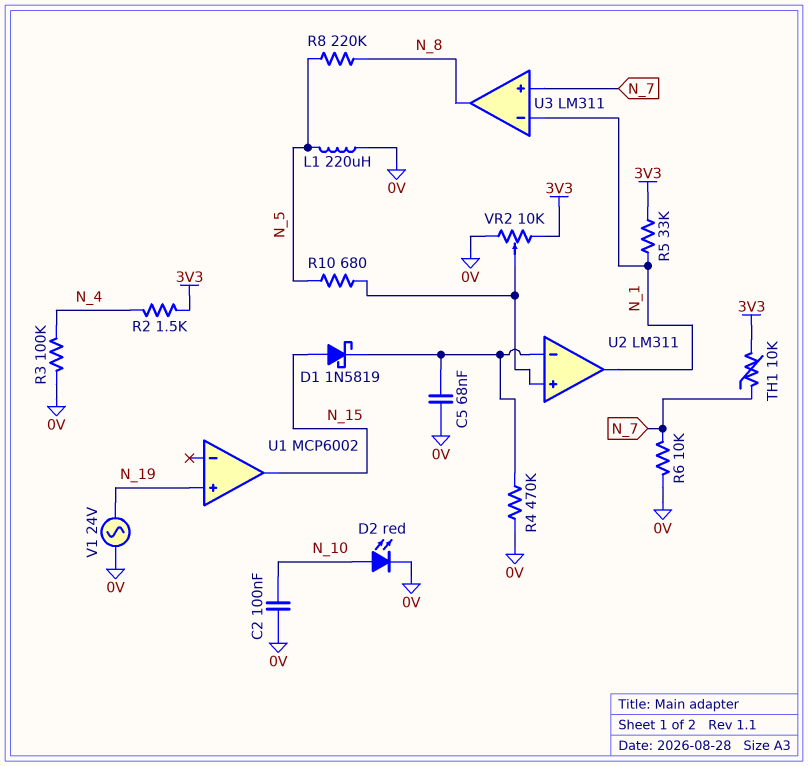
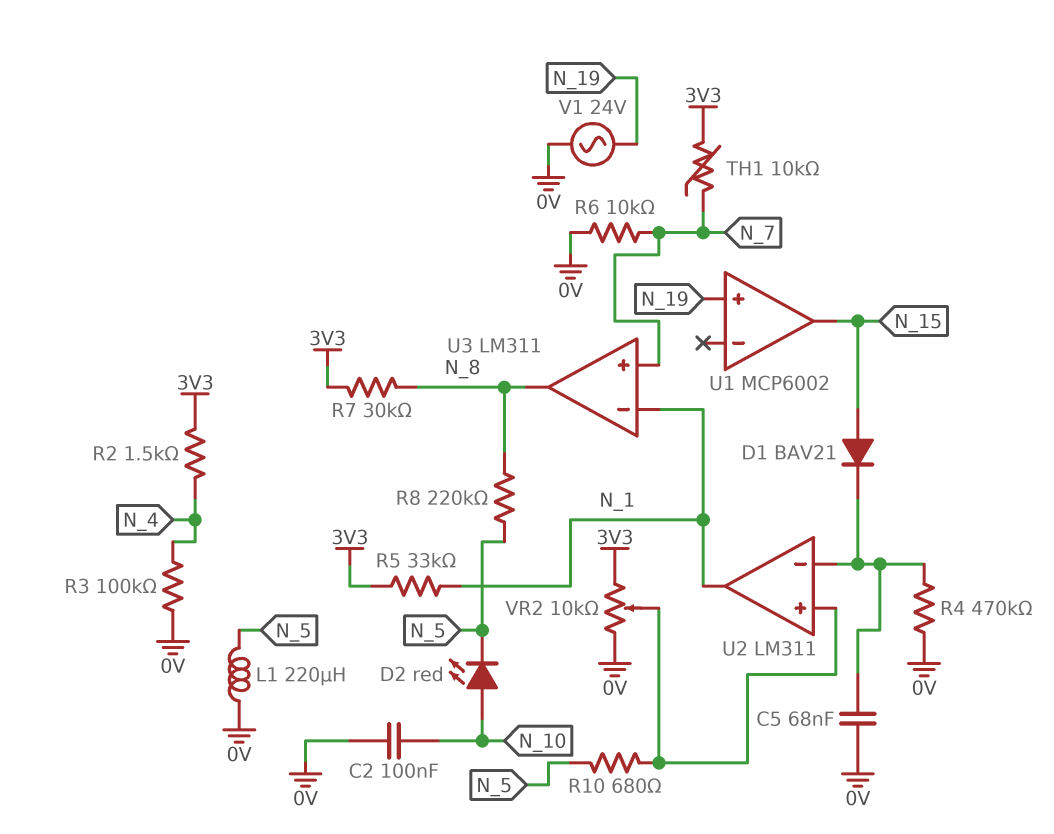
D1: schottky 1N5819 (A N_15, K U2/in-) -> diode BAV21 (A N_15, K U2/in-)
D2: LED red (A N_10, K 0V) -> LED red (A N_10, K N_5)
R7: none -> 30k (3V3, N_8)

